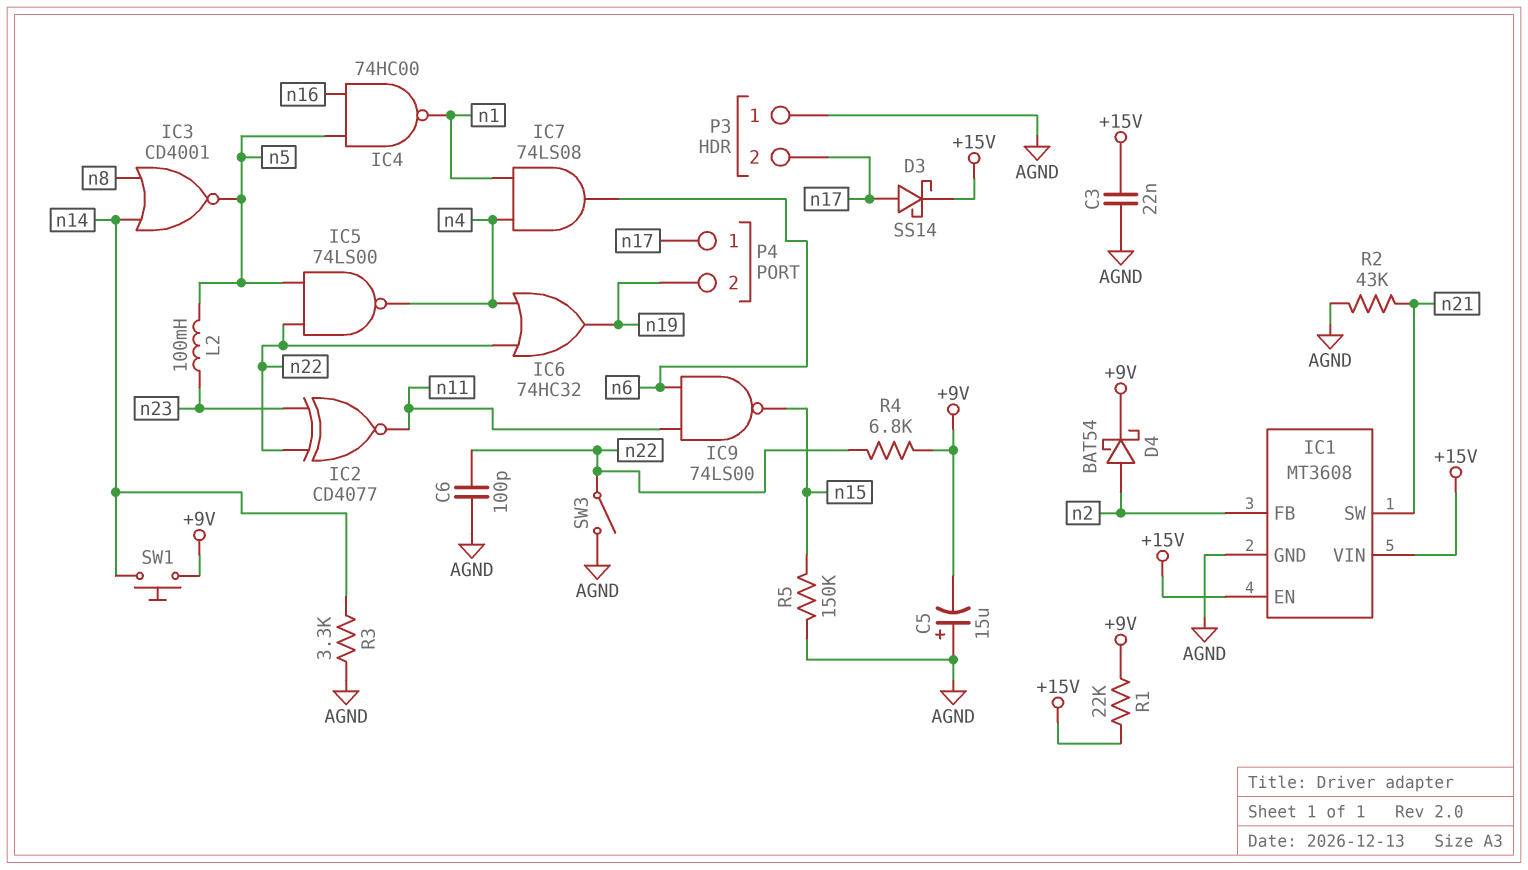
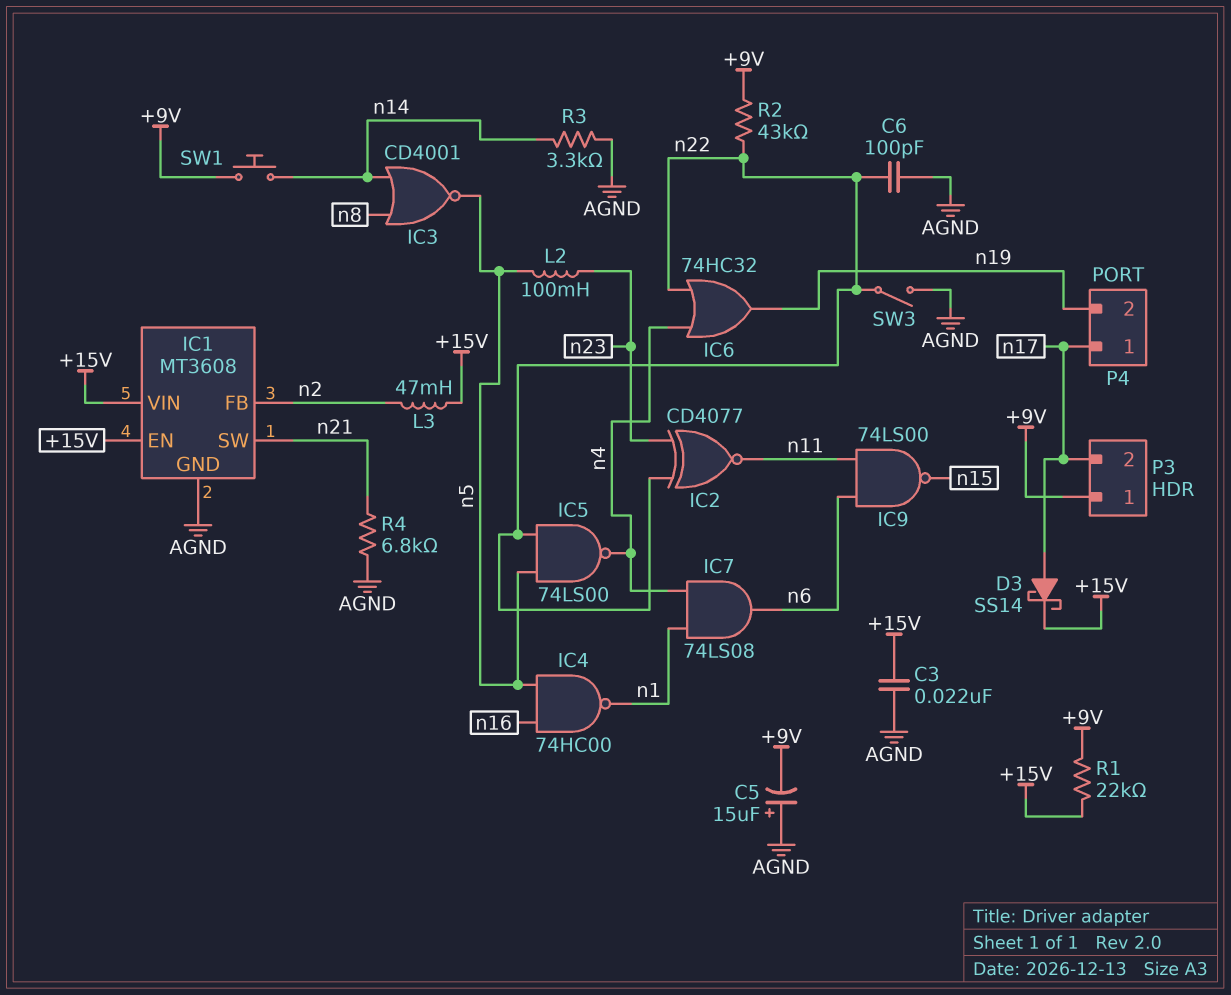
D4: schottky BAT54 (A n2, K +9V) -> none
L3: none -> 47mH (+15V, n2)
P3 pin 1: AGND -> +9V
R2: 43k (AGND, n21) -> 43k (+9V, n22)
R4: 6.8k (+9V, n22) -> 6.8k (AGND, n21)
R5: 150k (AGND, n15) -> none

